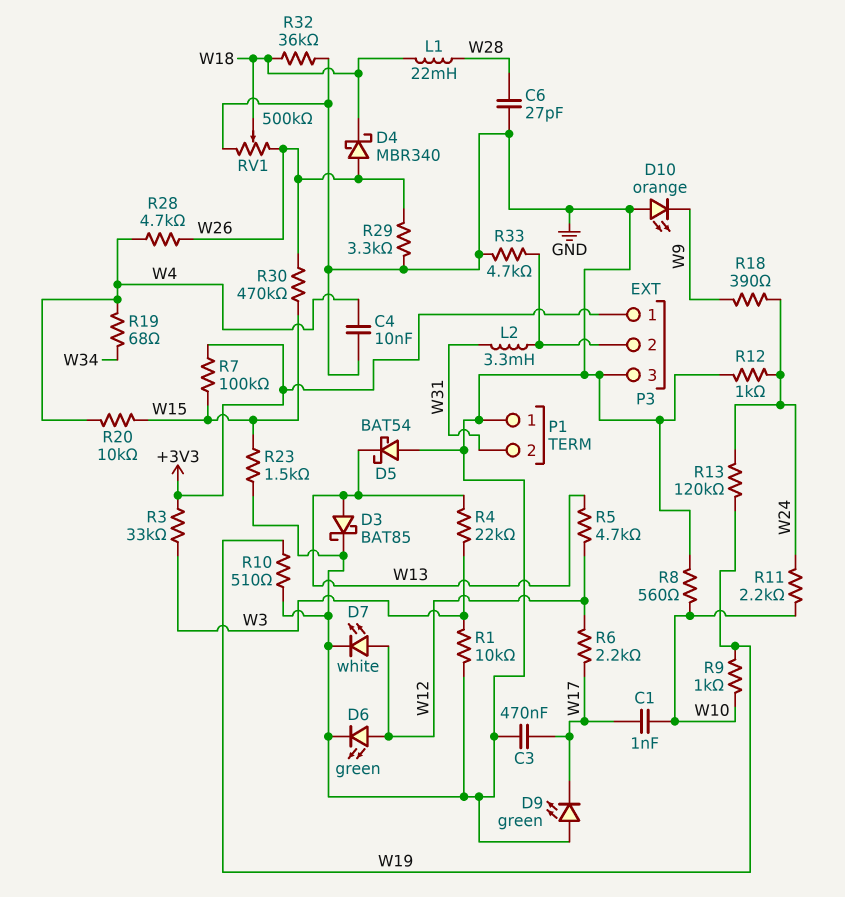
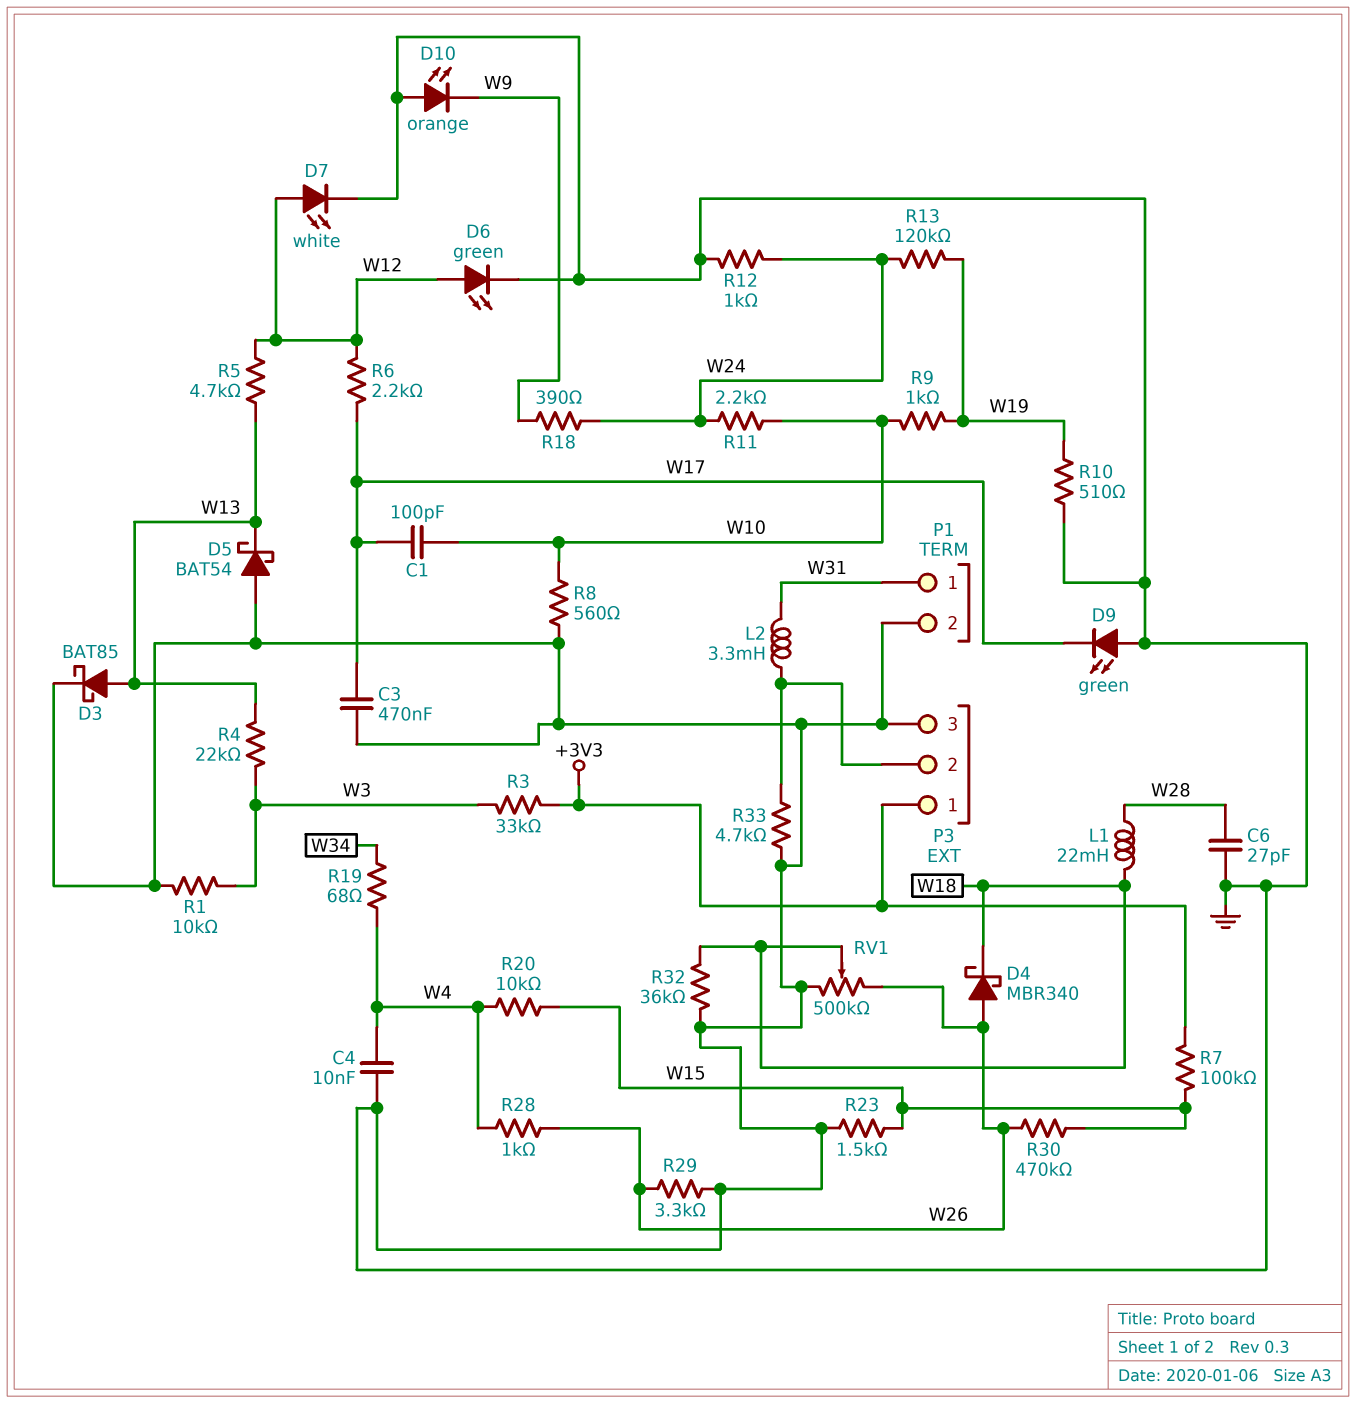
C1: 1nF (W10, W17) -> 100pF (W10, W17)
P1 pin 1: GND -> W31
P1 pin 2: W31 -> GND
R28: 4.7k (W4, W26) -> 1k (W4, W26)

